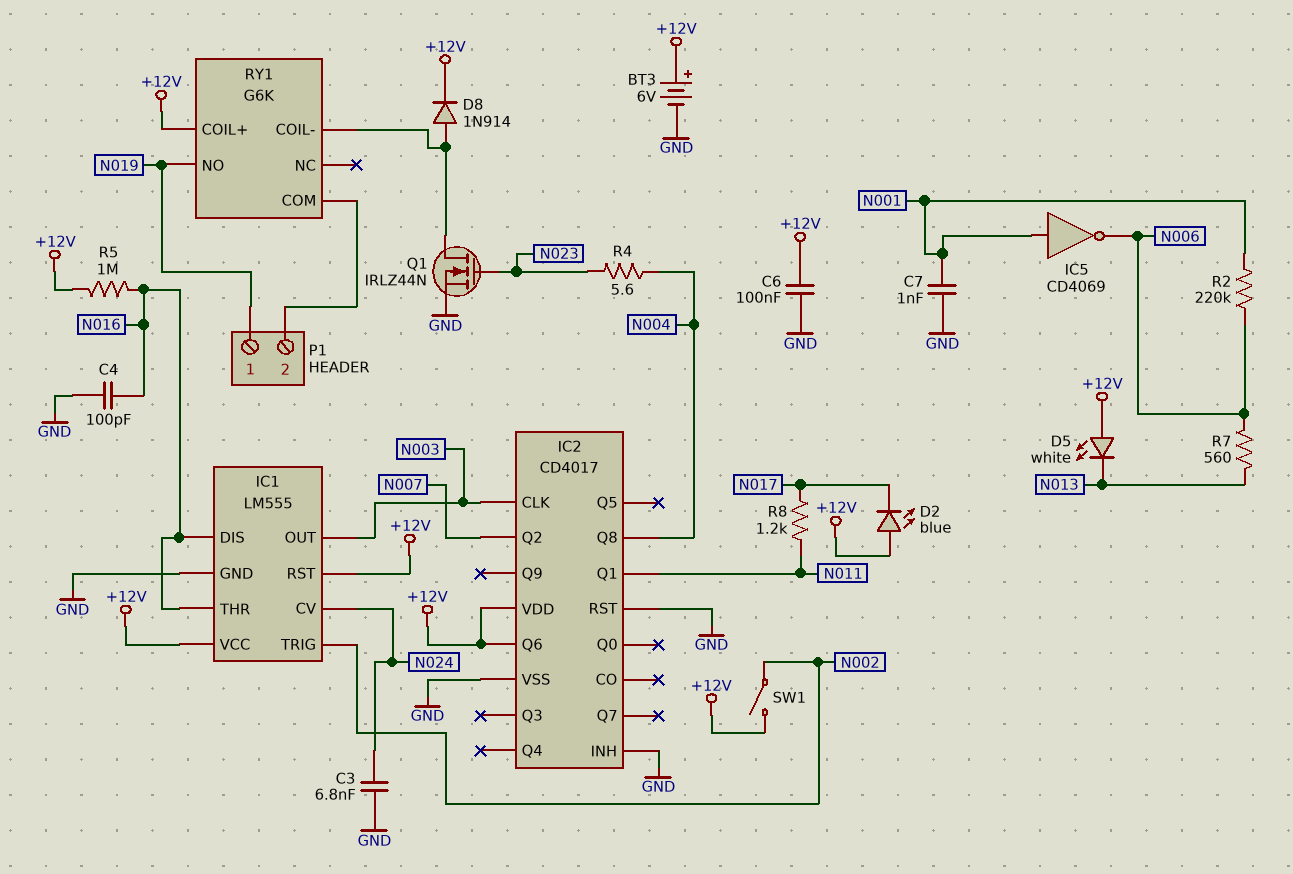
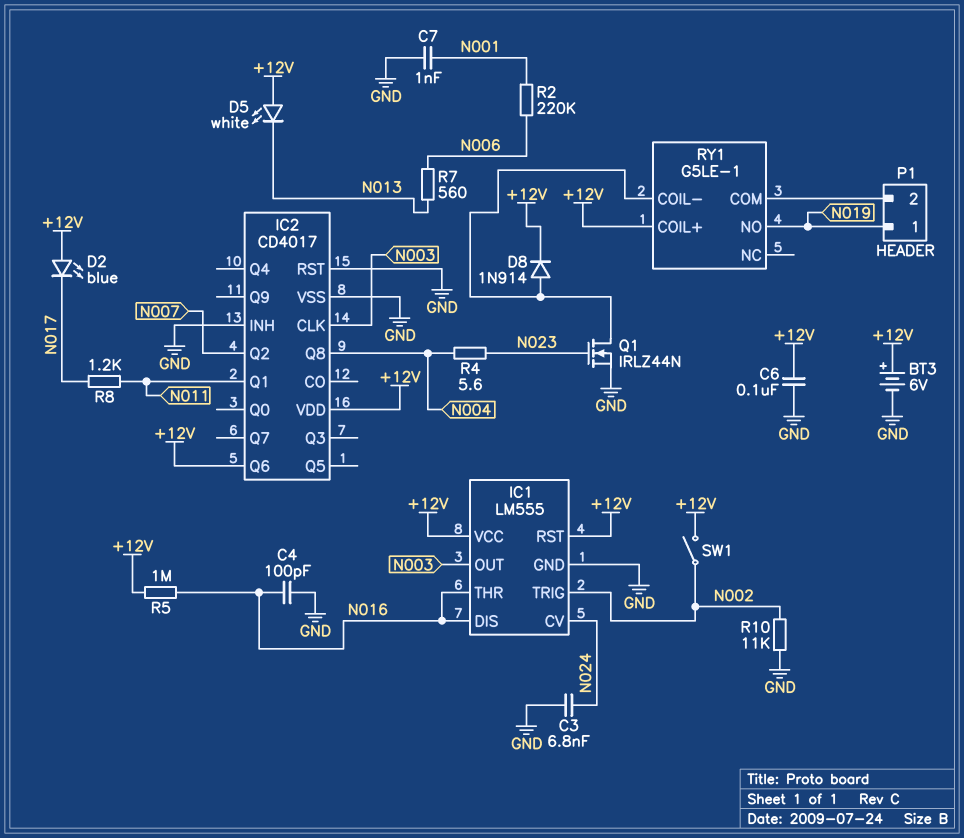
IC5: NOT CD4069 (in N001, out N006) -> none
R10: none -> 11k (GND, N002)
RY1: G6K -> G5LE-1

